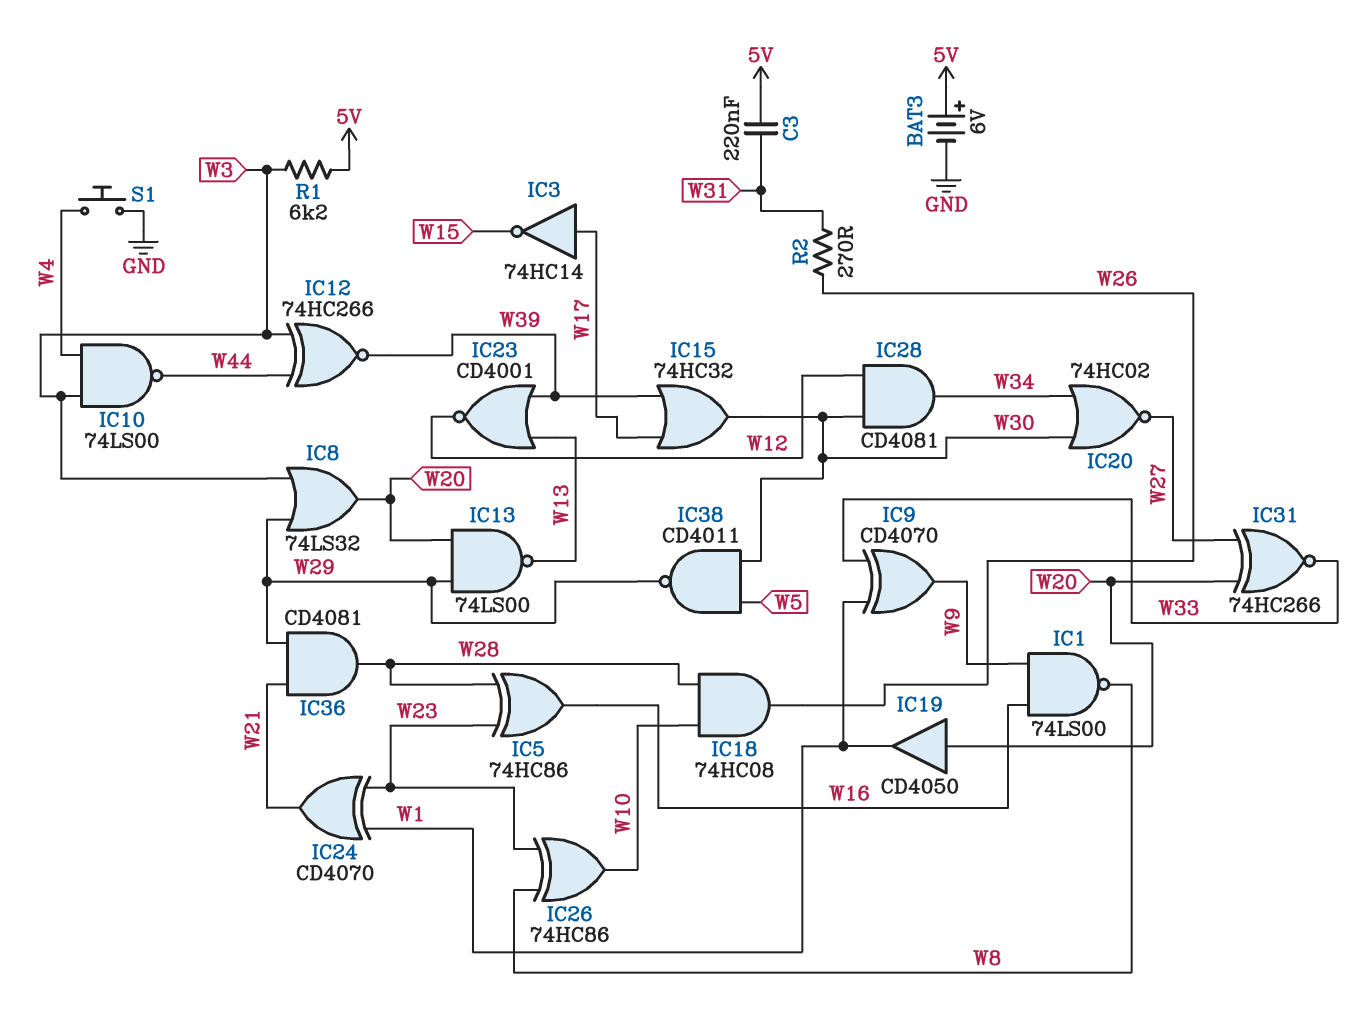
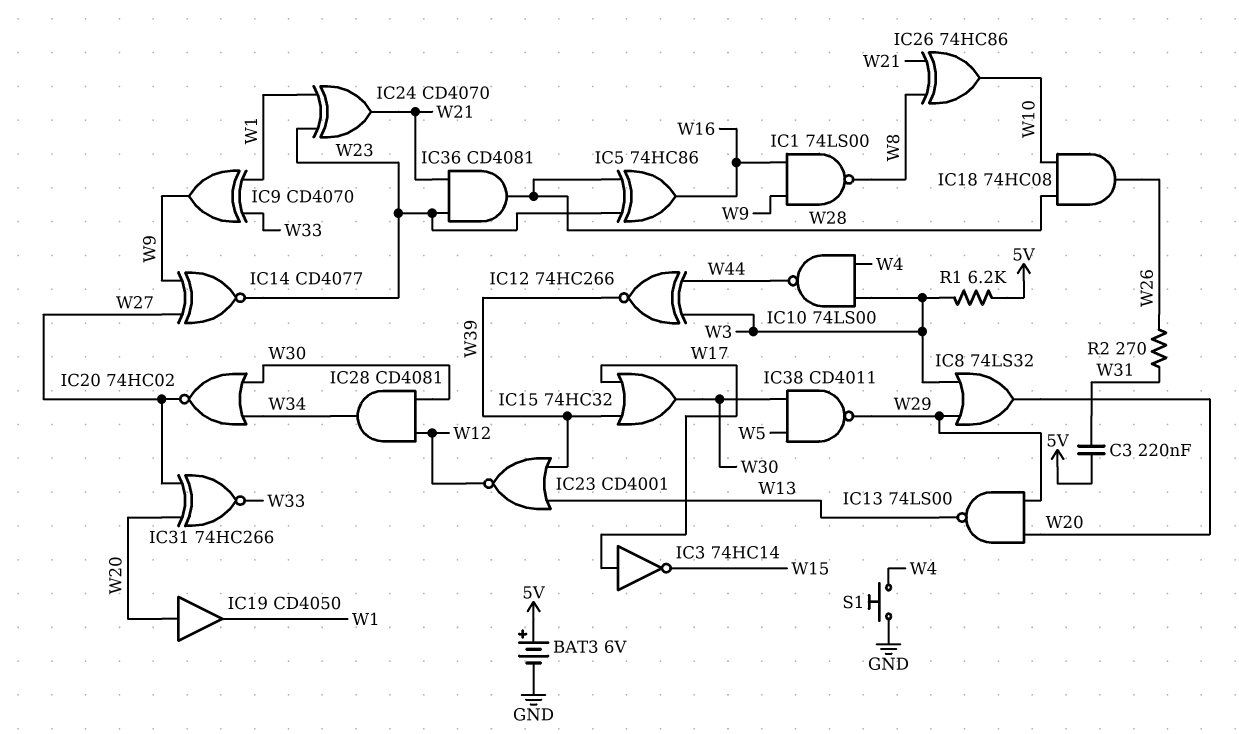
IC14: none -> XNOR CD4077 (in W9, in W27, out W23)
IC26: XOR 74HC86 (in W8, in W23, out W10) -> XOR 74HC86 (in W8, in W21, out W10)
IC36: AND CD4081 (in W21, in W29, out W28) -> AND CD4081 (in W21, in W23, out W28)

